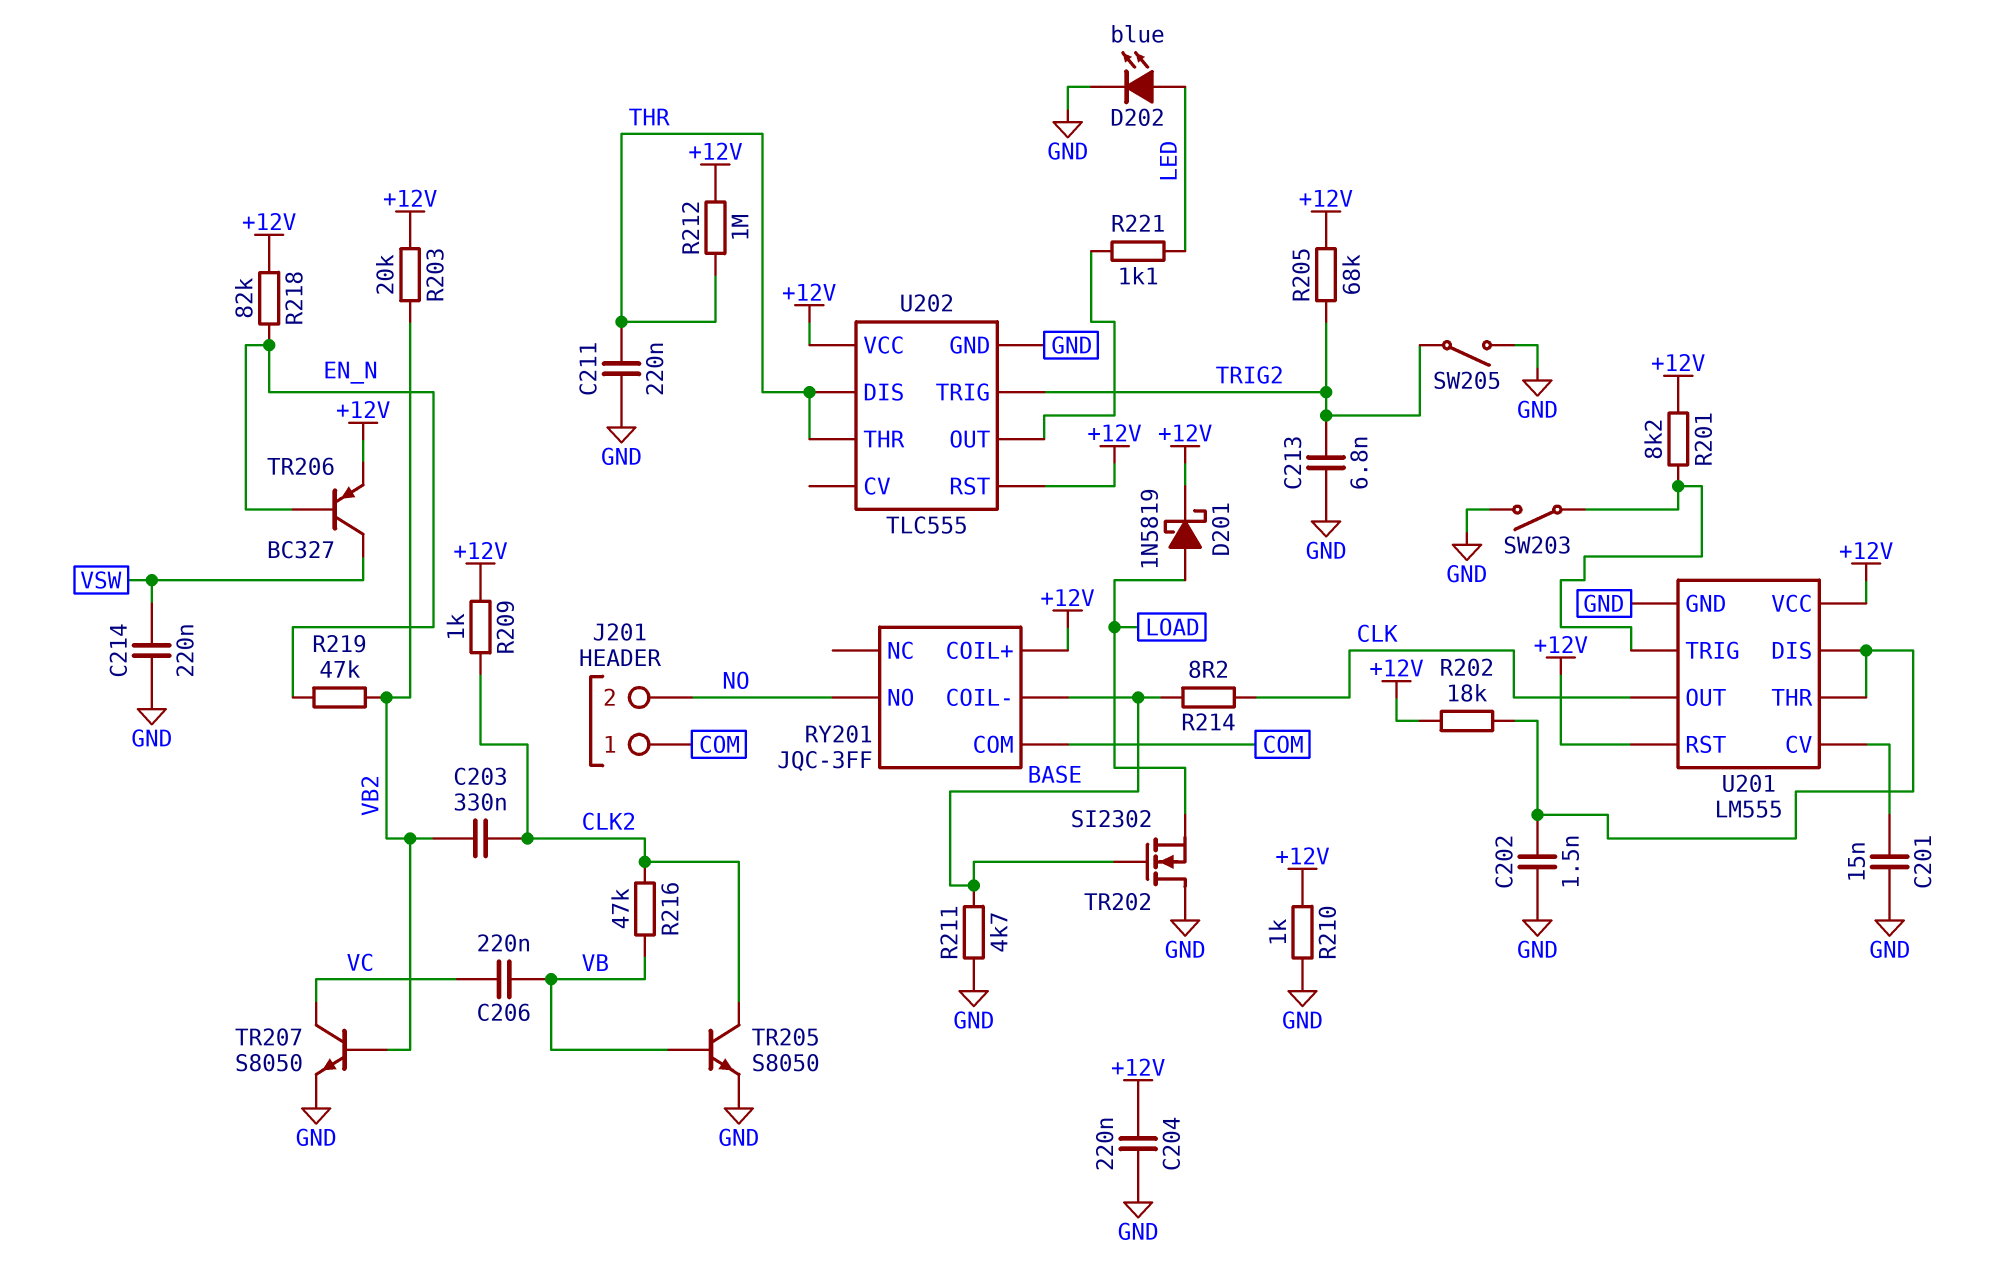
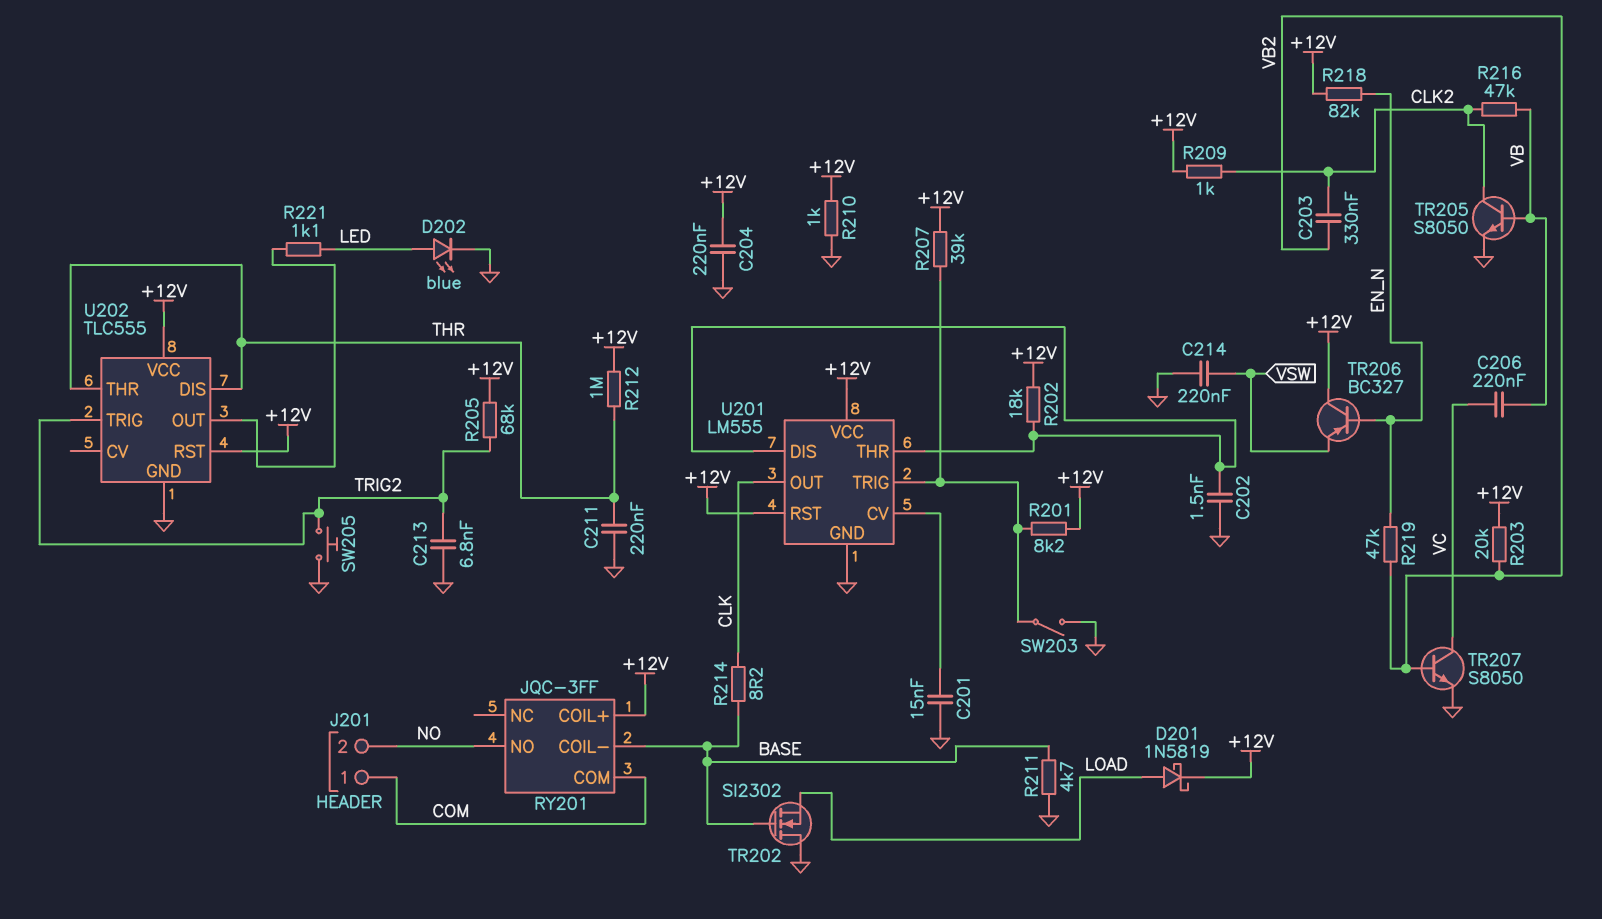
R207: none -> 39k (+12V, U201/TRIG)
SW205: switch (GND, TRIG2) -> button (GND, TRIG2)
TR206: PNP BC327 (B EN_N, C VSW, E +12V) -> PNP BC327 (B EN_N, C +12V, E VSW)

